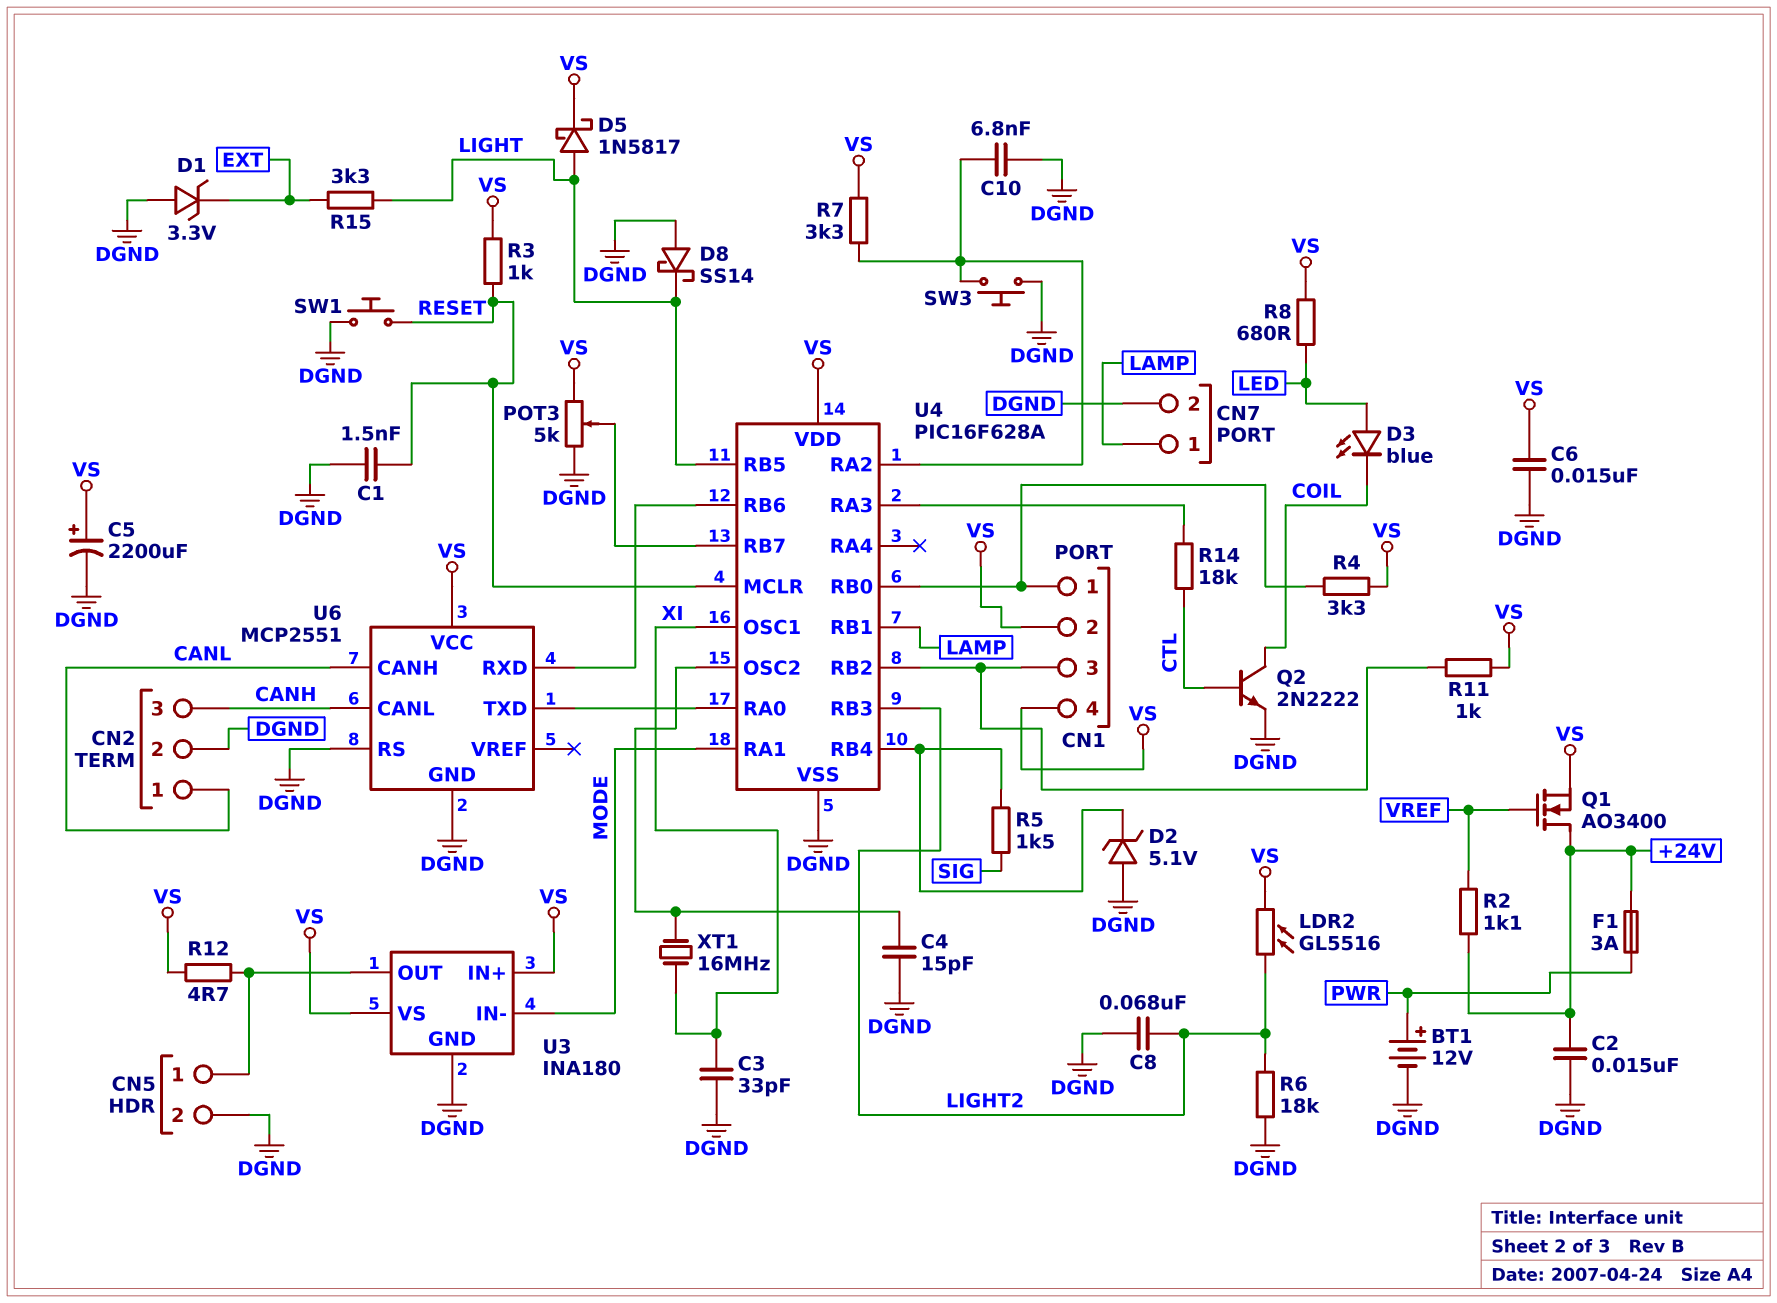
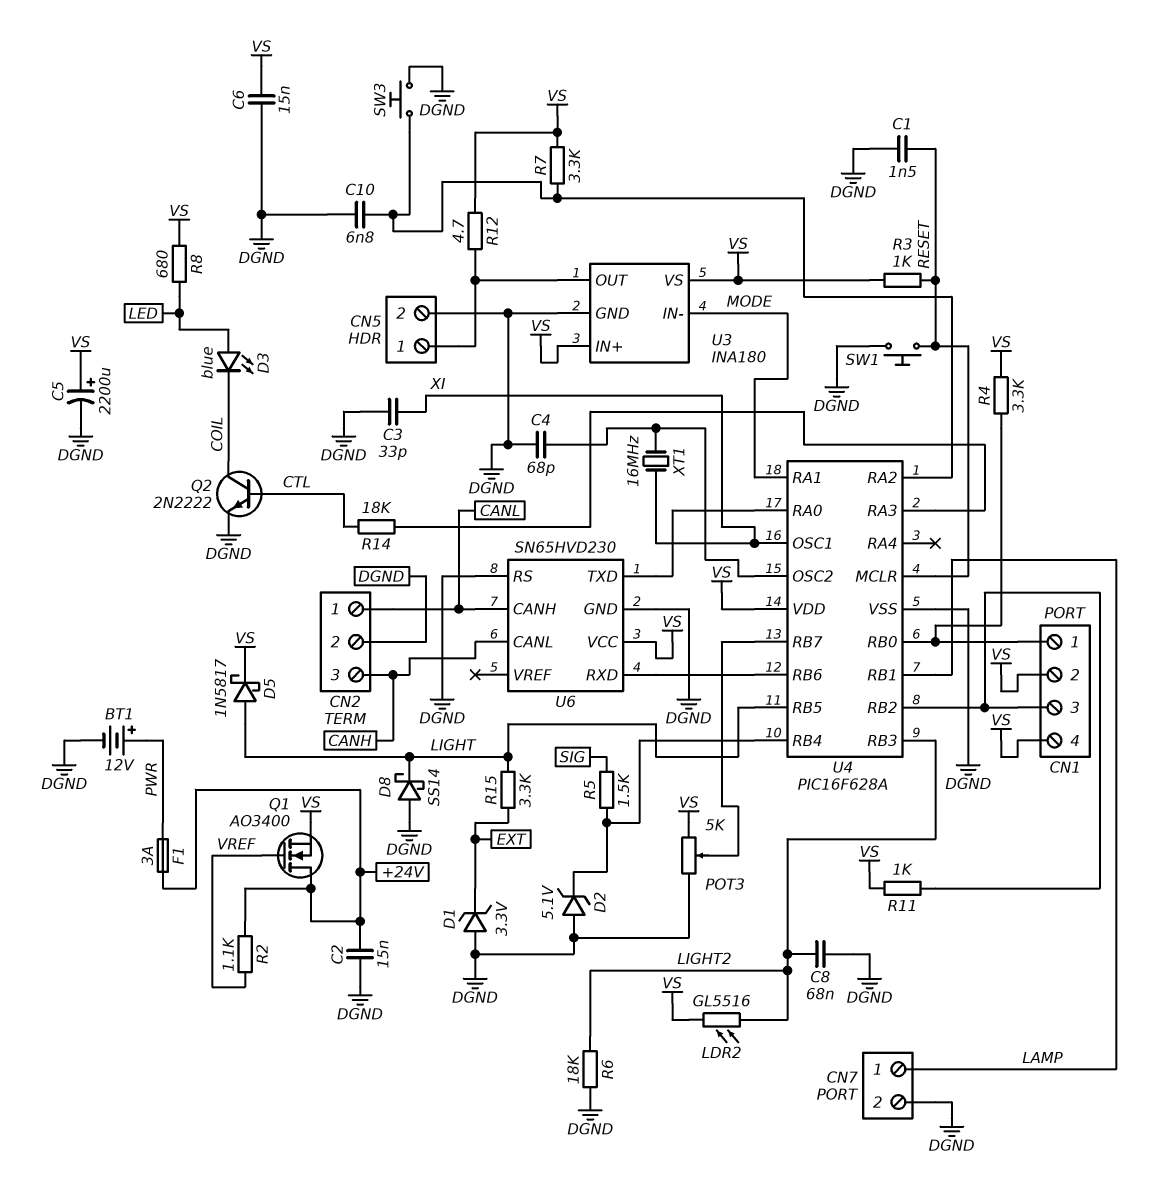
C4: 15pF (DGND, U4/OSC2) -> 68pF (DGND, U4/OSC2)
U6: MCP2551 -> SN65HVD230

